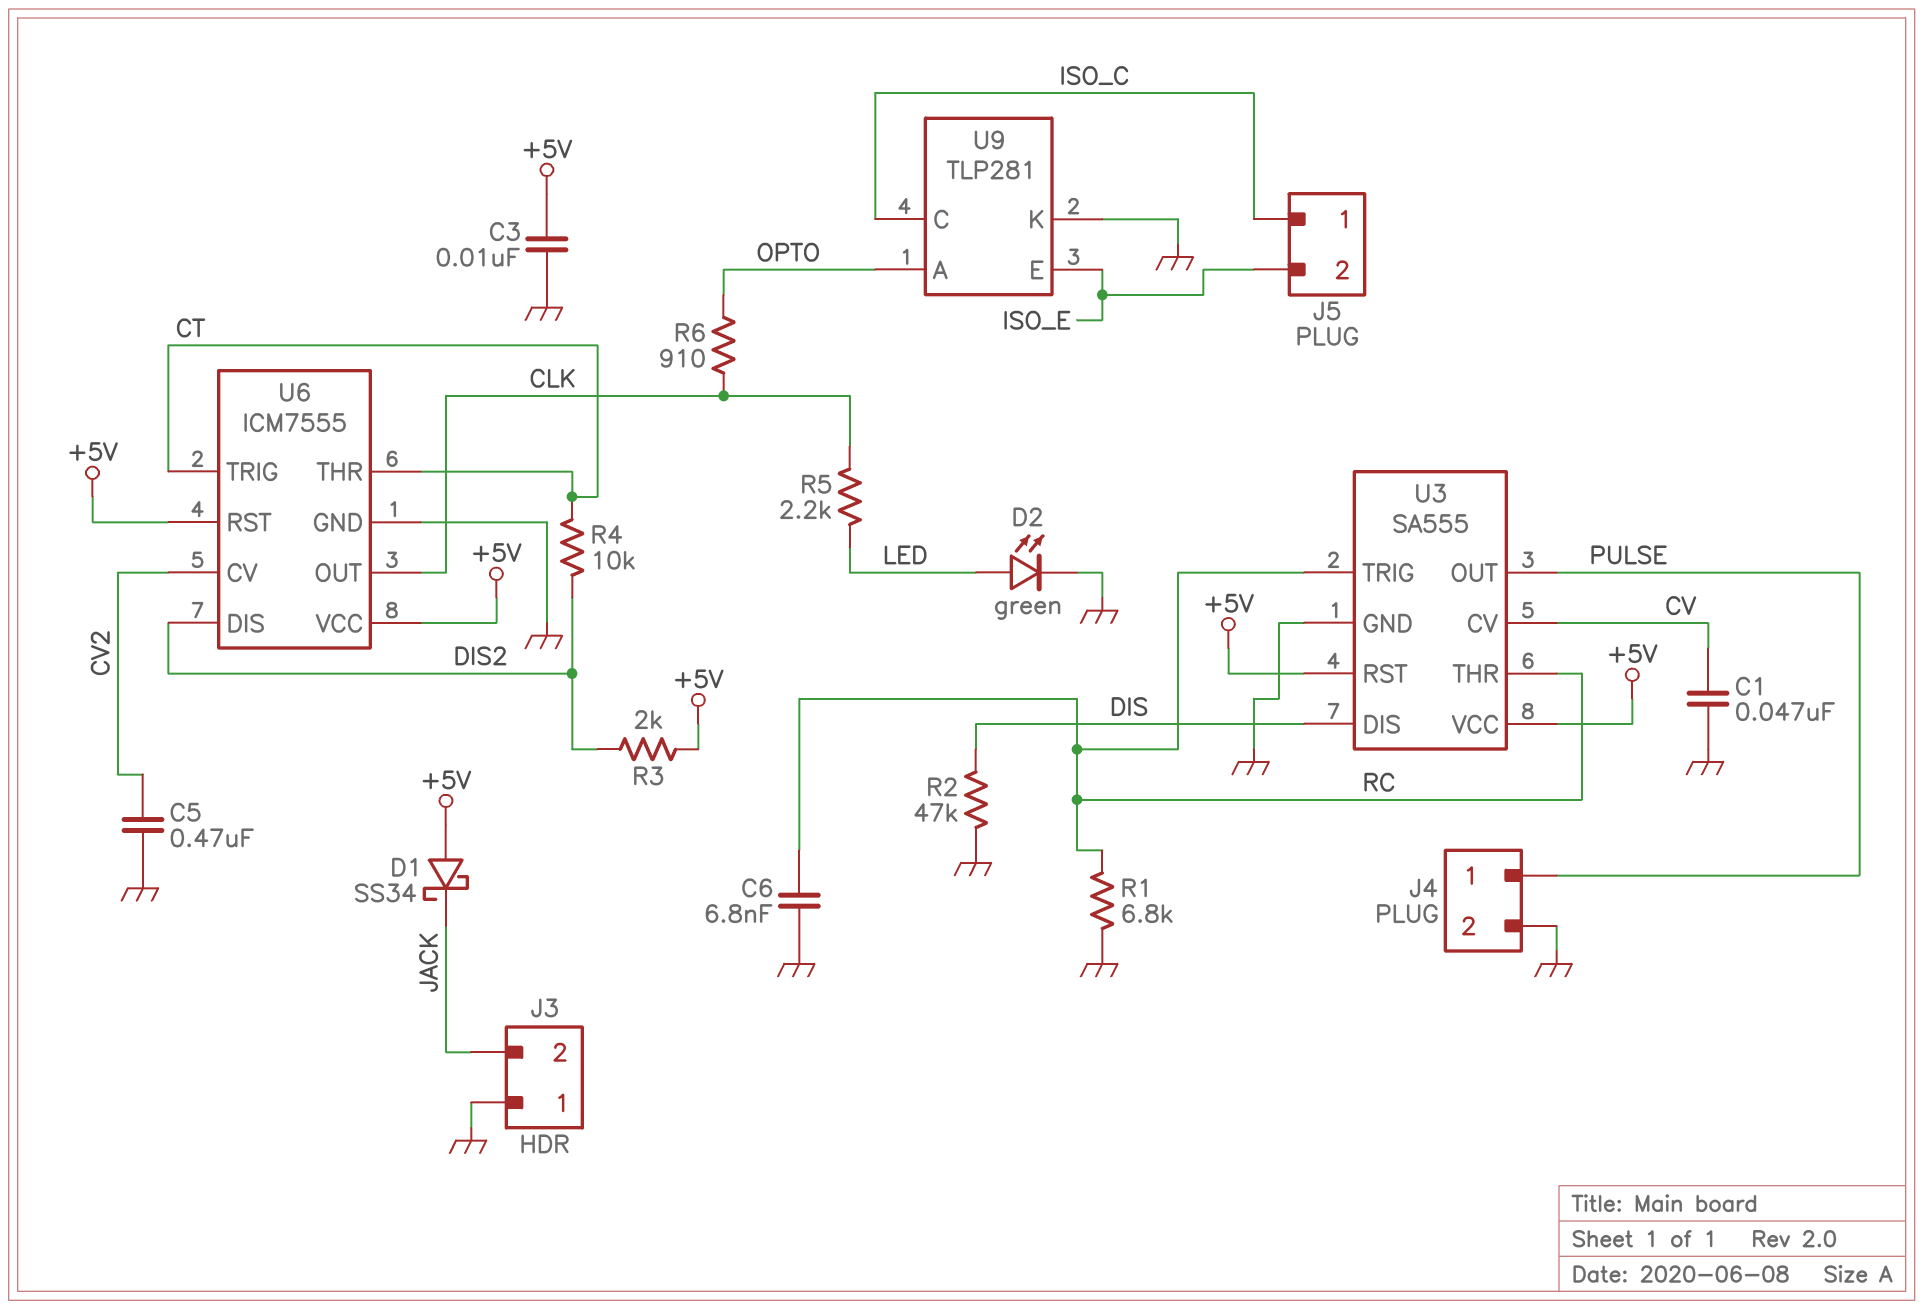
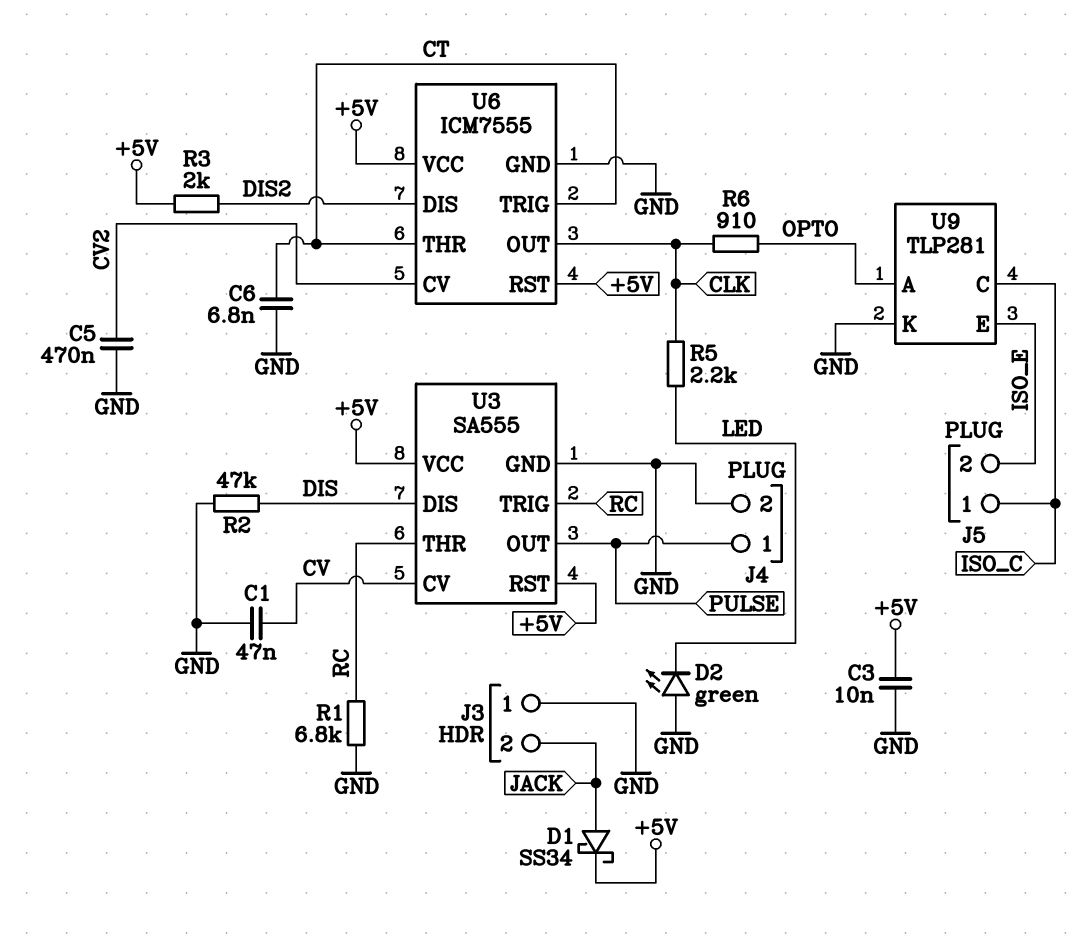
C6: 6.8nF (GND, RC) -> 6.8nF (CT, GND)
D1: schottky SS34 (A +5V, K JACK) -> schottky SS34 (A JACK, K +5V)
D2: LED green (A LED, K GND) -> LED green (A GND, K LED)
R4: 10k (CT, DIS2) -> none

